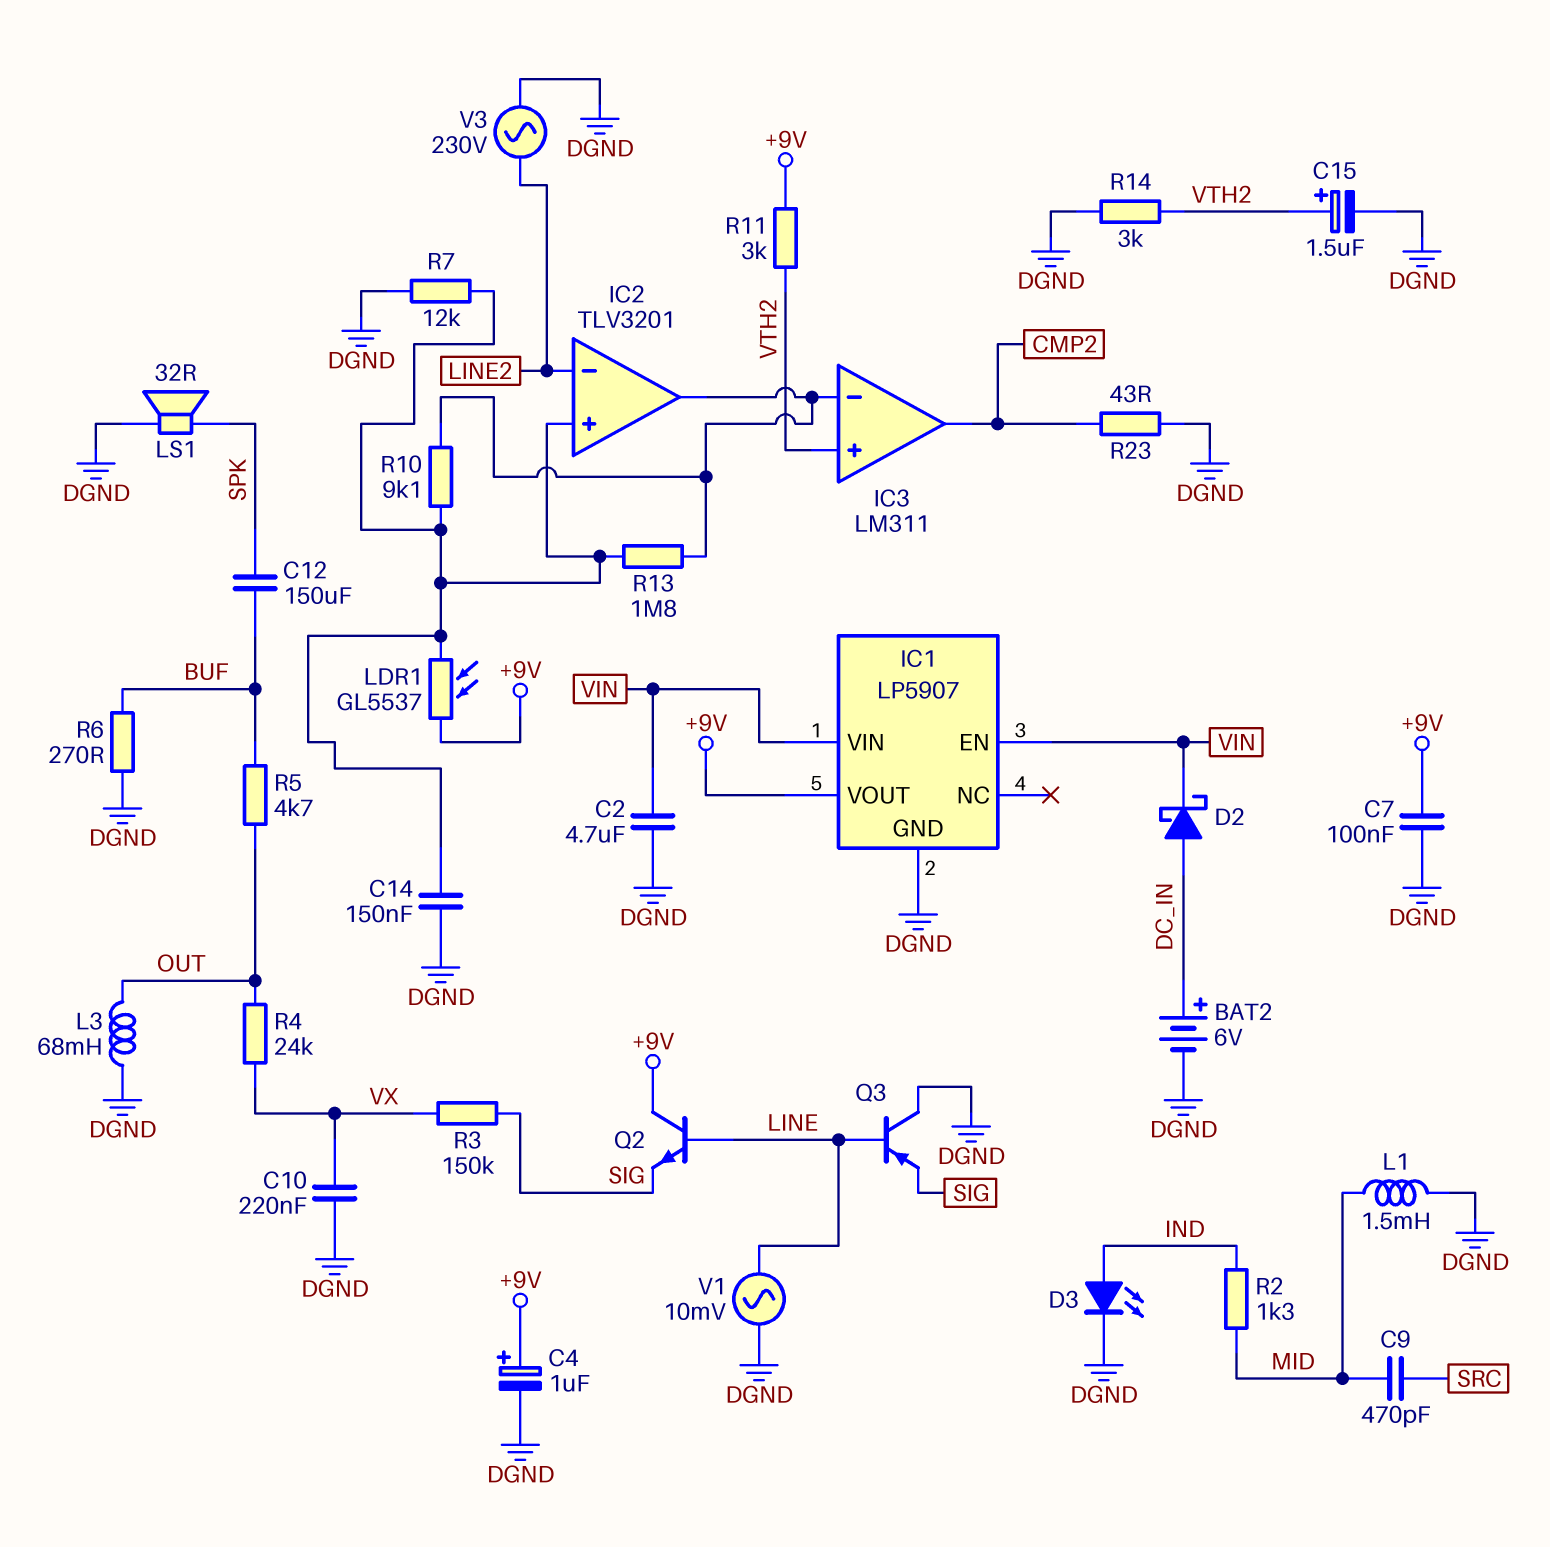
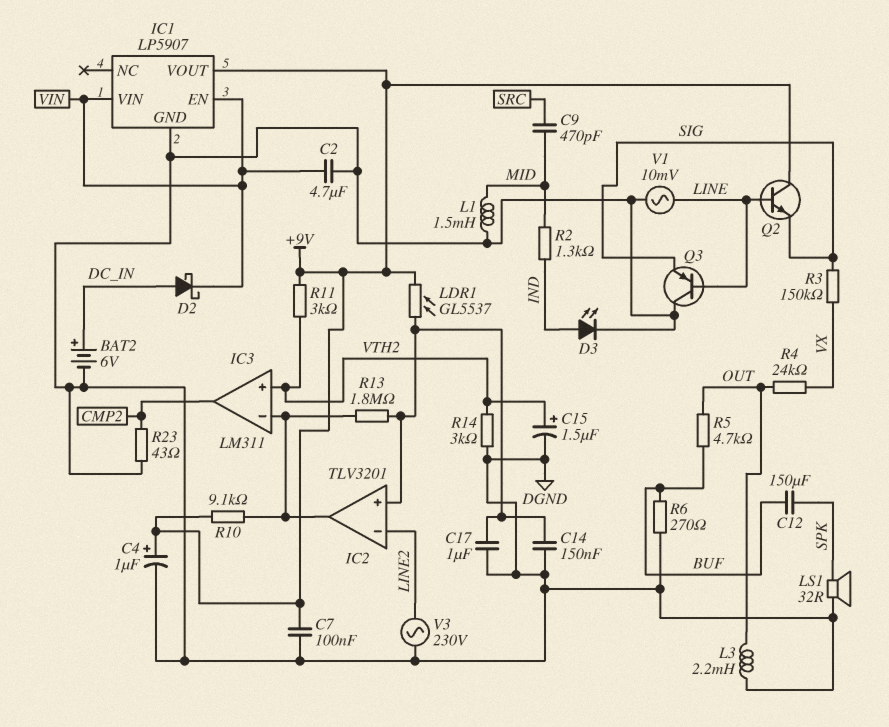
C10: 220nF (DGND, VX) -> none
C17: none -> 1uF (DGND, IC2/in+)
L3: 68mH (DGND, OUT) -> 2.2mH (DGND, OUT)
R7: 12k (DGND, IC2/in+) -> none
R10: 9.1k (IC2/in+, IC2/out) -> 9.1k (+9V, IC2/out)

